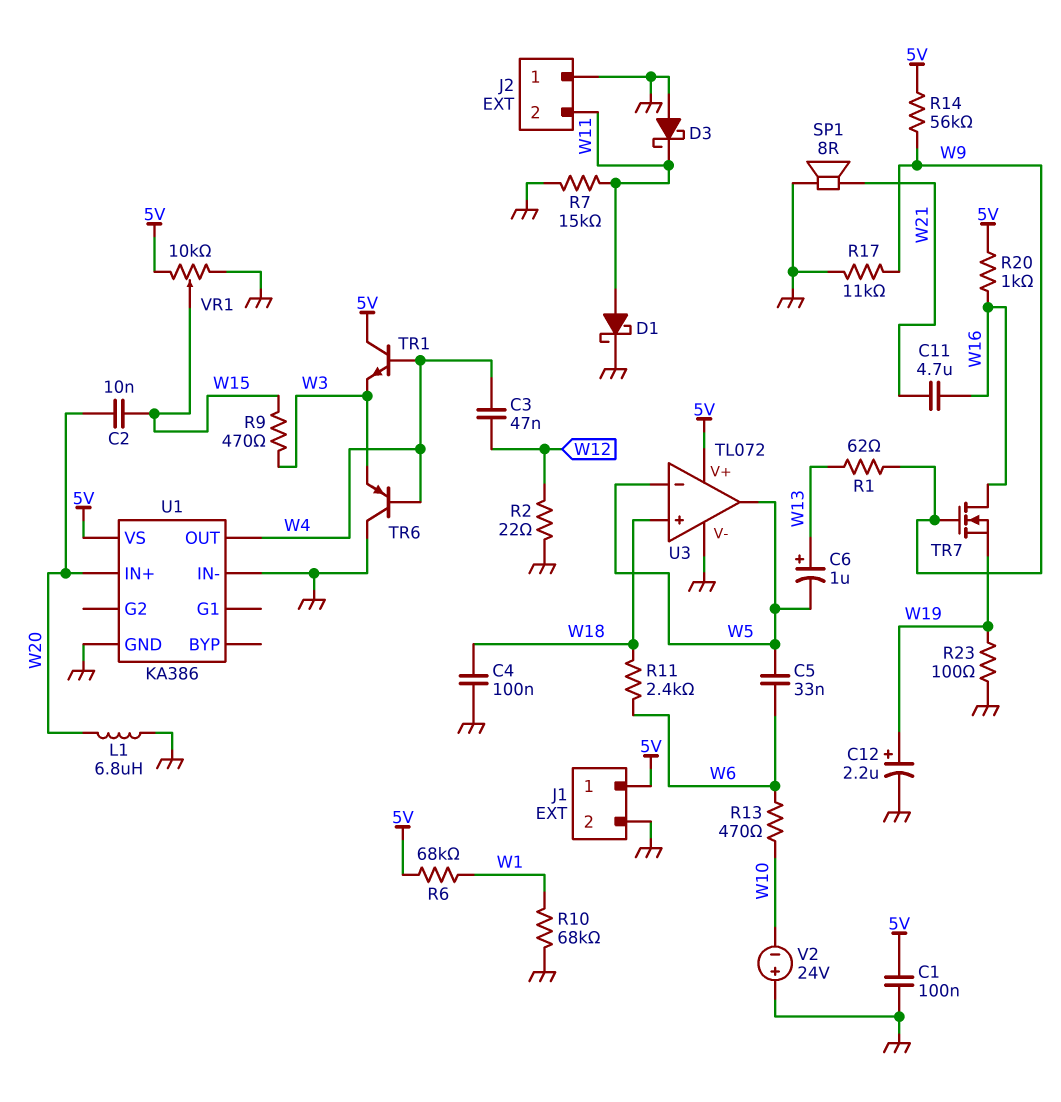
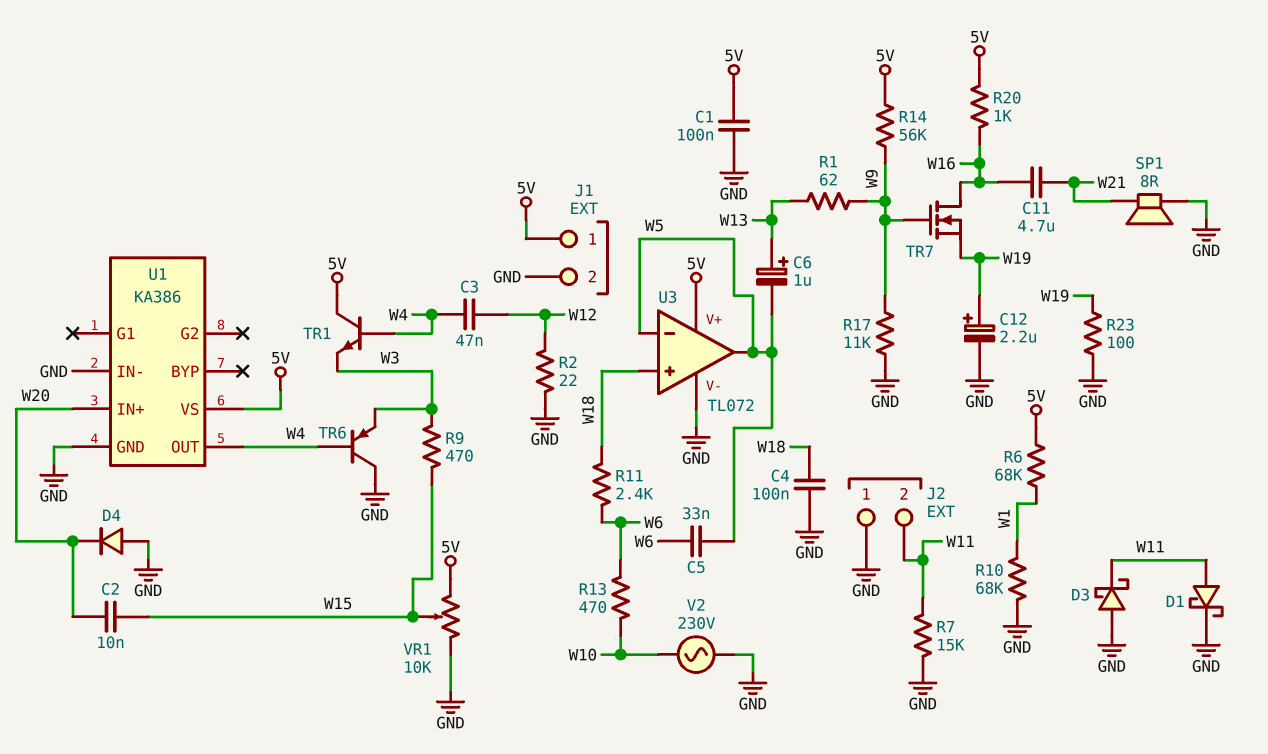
D4: none -> diode (A GND, K W20)
L1: 6.8uH (GND, W20) -> none
V2: 24V (plus GND, minus W10) -> AC 230V (GND, W10)

